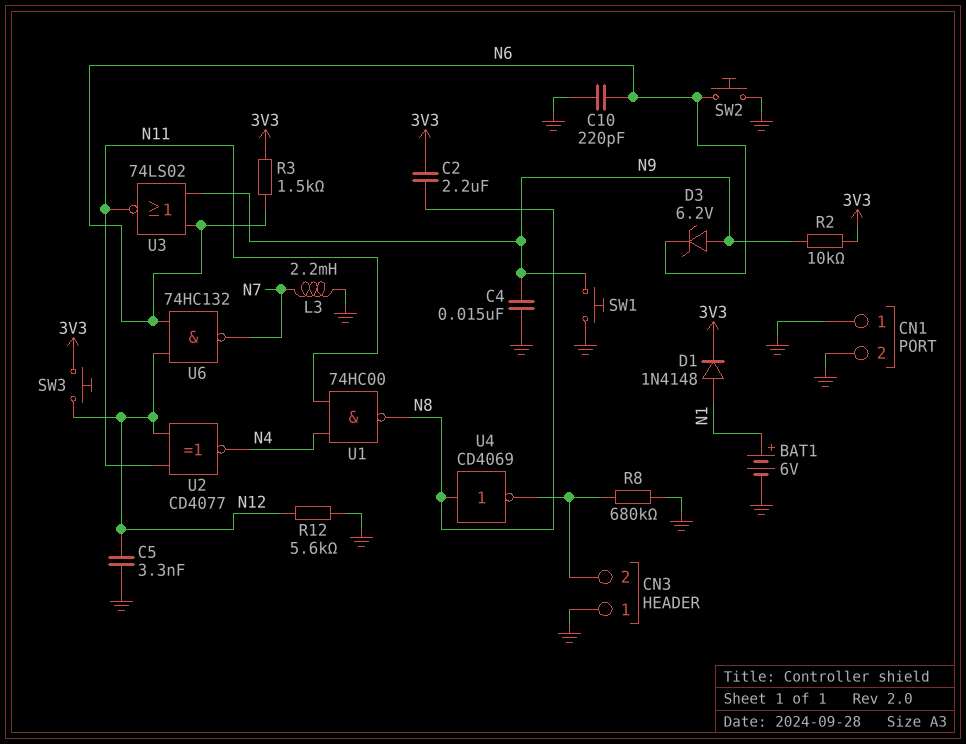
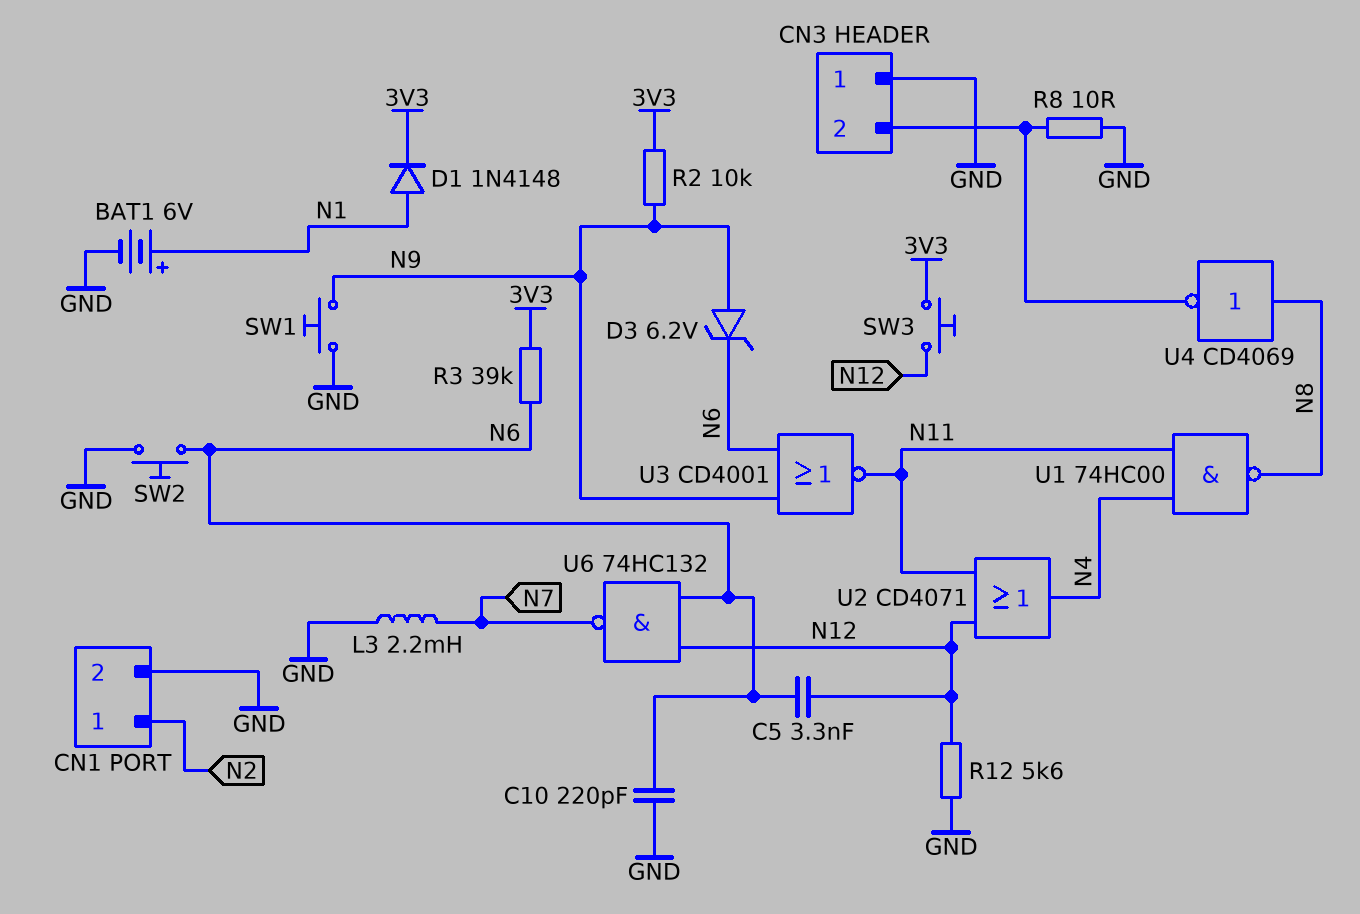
C2: 2.2uF (3V3, N8) -> none
C4: 15nF (GND, N9) -> none
C5: 3.3nF (GND, N12) -> 3.3nF (N6, N12)
CN1 pin 1: GND -> N2
R3: 1.5k (3V3, N6) -> 39k (3V3, N6)
R8: 680k (CN3/2, GND) -> 10 (CN3/2, GND)
U2: XNOR CD4077 (in N11, in N12, out N4) -> OR CD4071 (in N11, in N12, out N4)
U3: NOR 74LS02 (in N6, in N9, out N11) -> NOR CD4001 (in N6, in N9, out N11)

